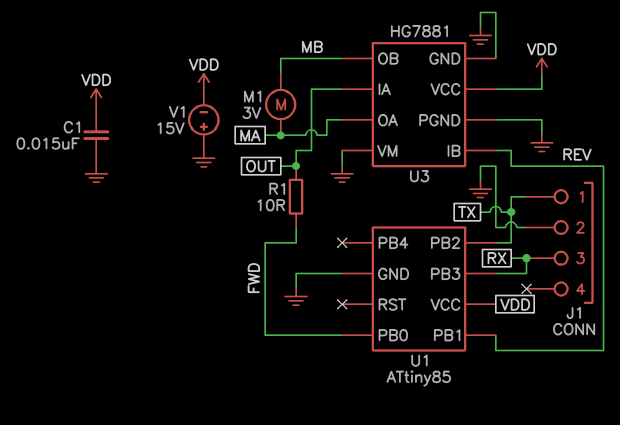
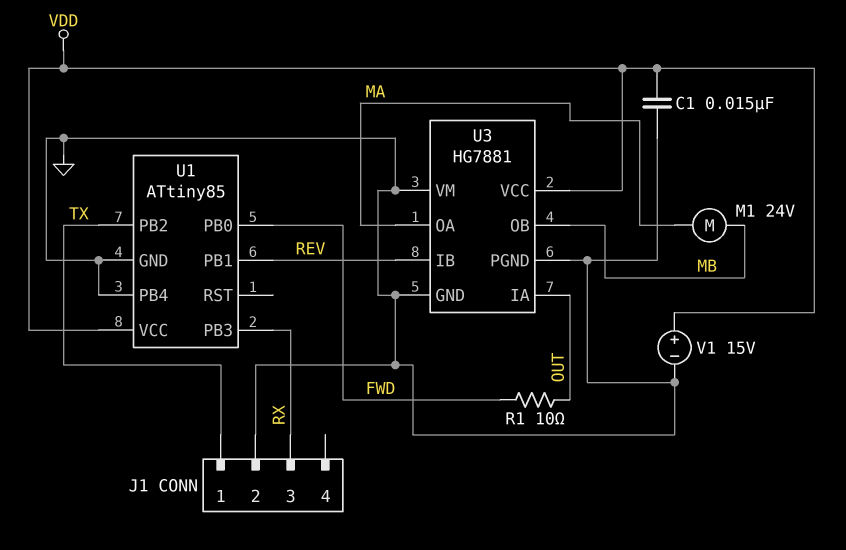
M1: motor 3V (MA, MB) -> motor 24V (MA, MB)
U1 pin PB4: none -> GND
V1: 15V (plus GND, minus VDD) -> 15V (plus VDD, minus GND)

